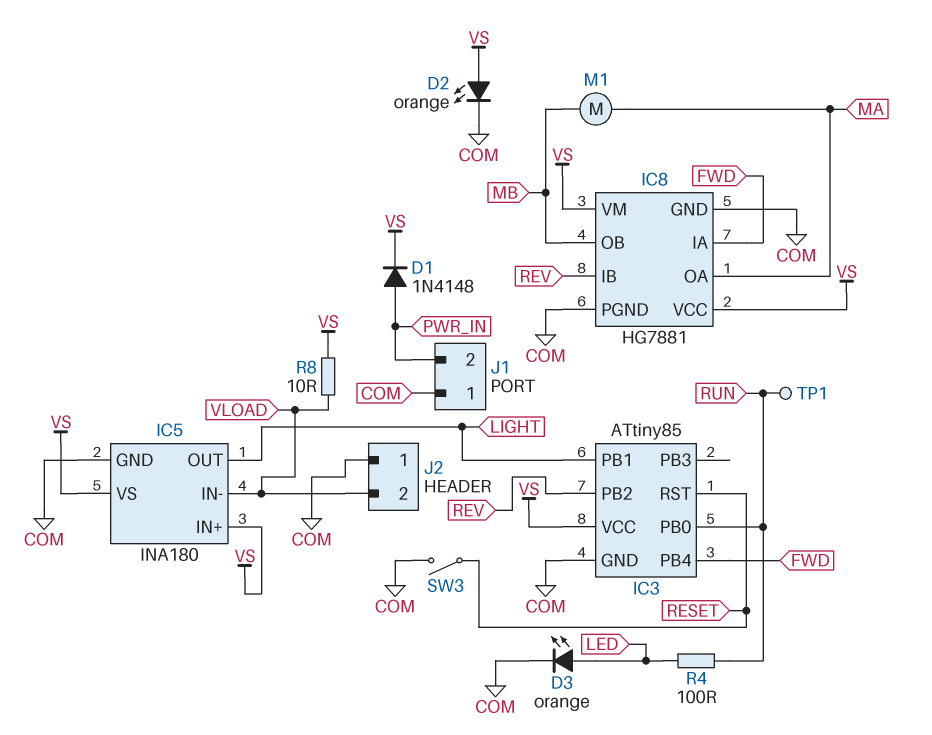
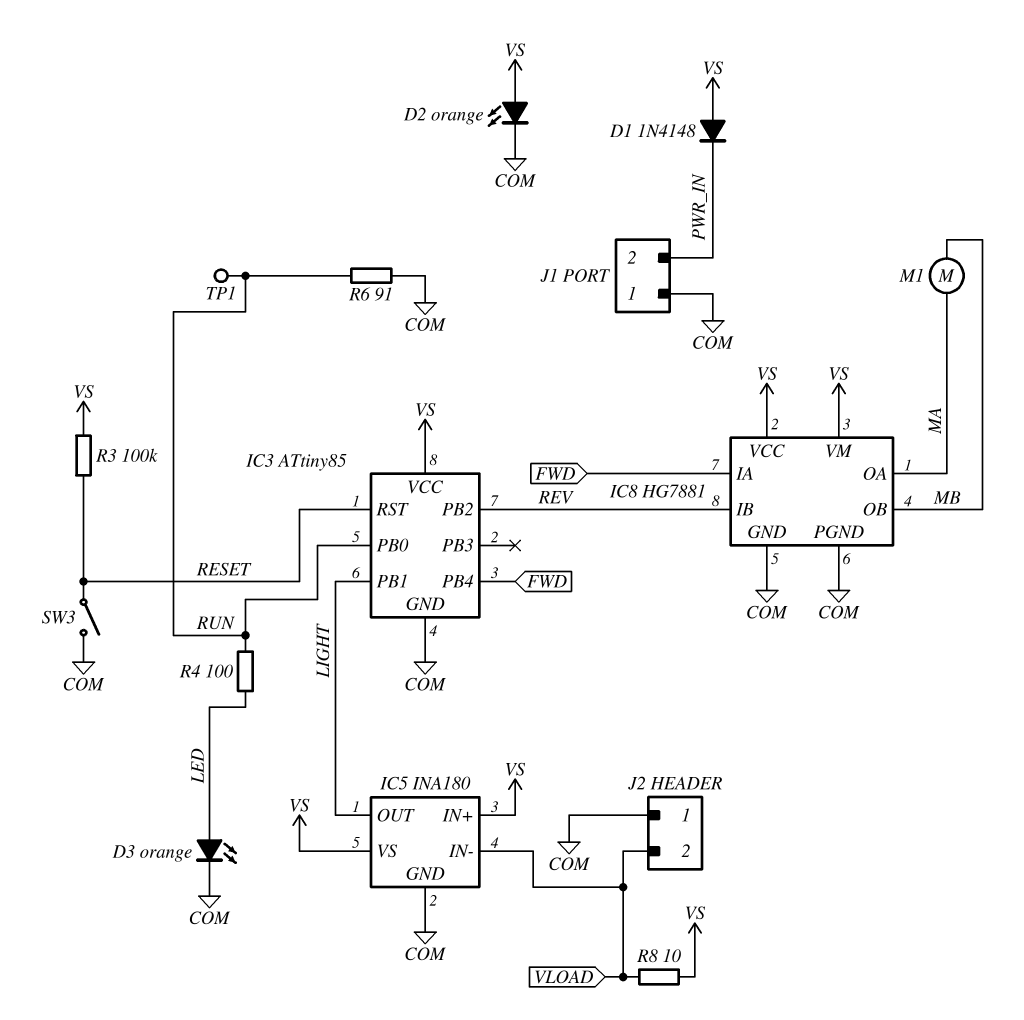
D1: diode 1N4148 (A PWR_IN, K VS) -> diode 1N4148 (A VS, K PWR_IN)
R3: none -> 100k (RESET, VS)
R6: none -> 91 (COM, RUN)

